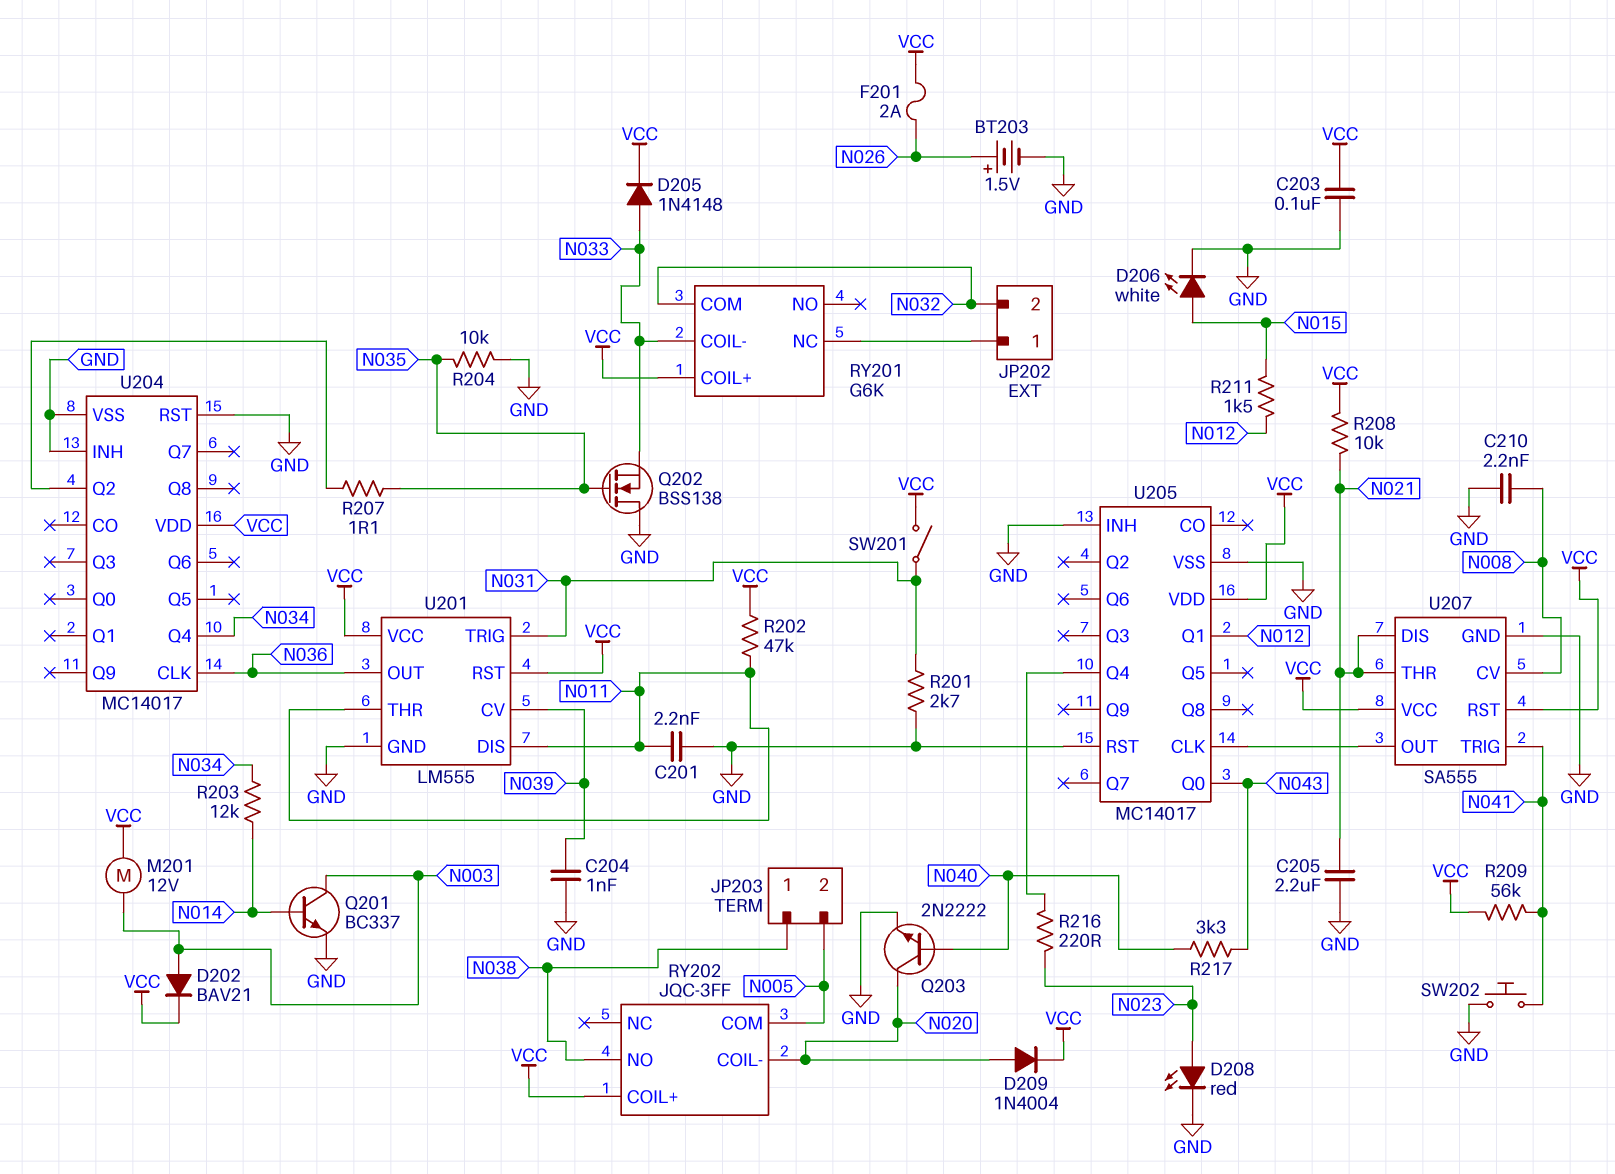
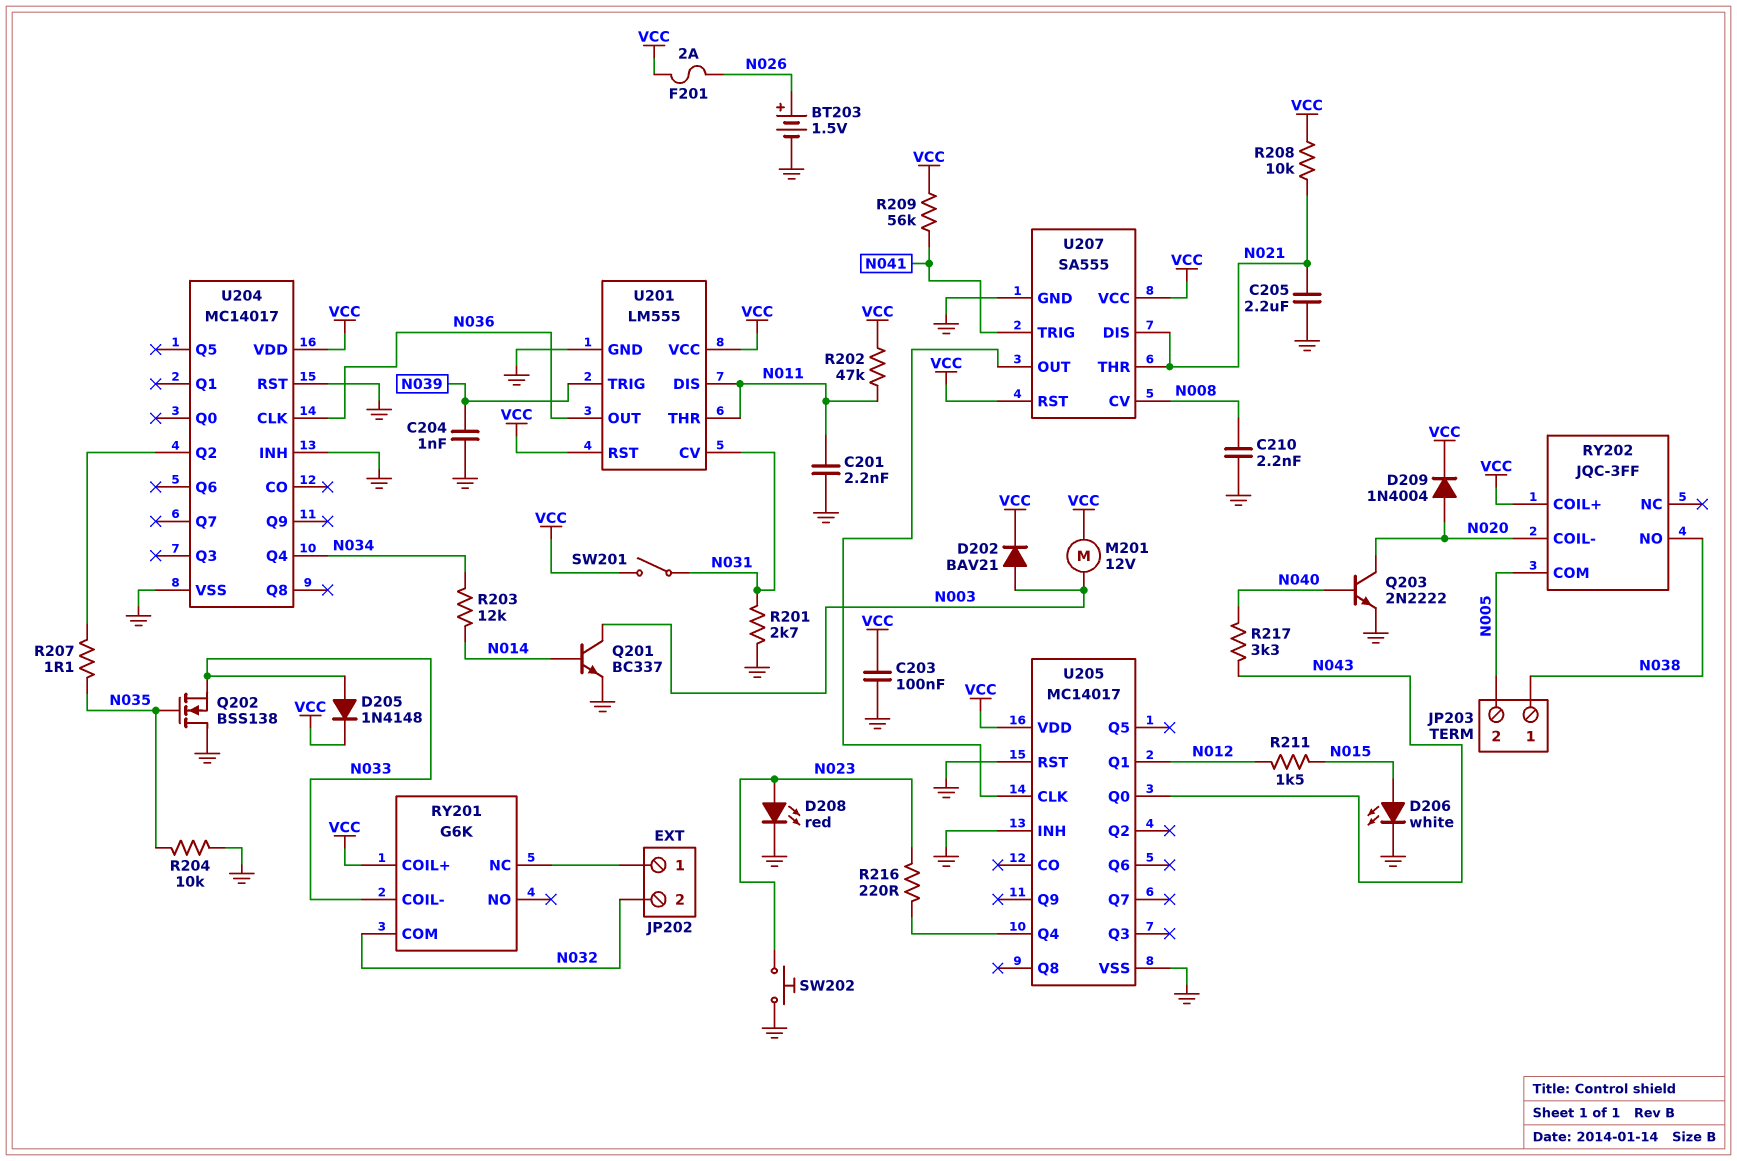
SW202: button (GND, N041) -> button (GND, N023)
U201 pin CV: N039 -> N031
U201 pin TRIG: N031 -> N039

